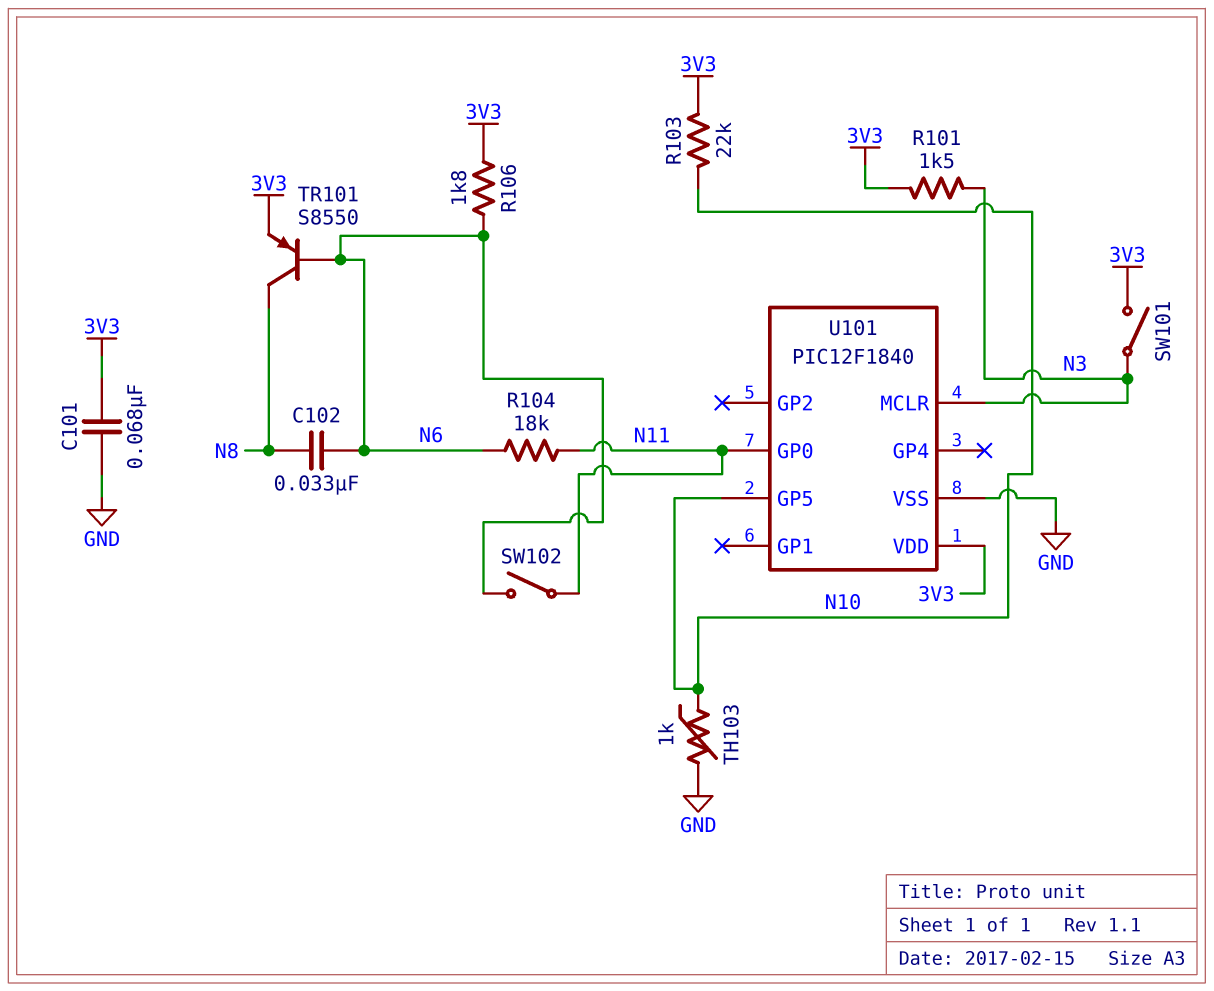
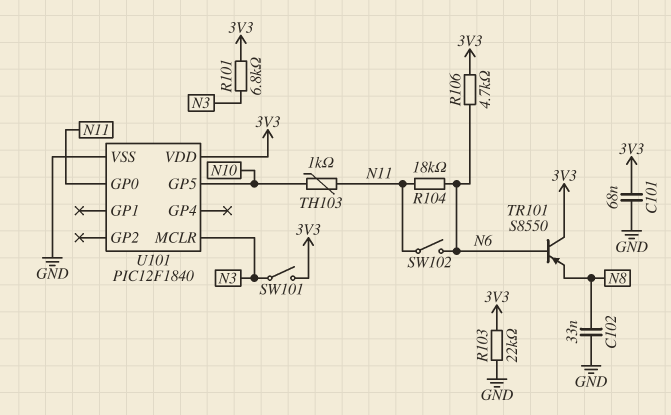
C102: 33nF (N6, N8) -> 33nF (GND, N8)
R101: 1.5k (3V3, N3) -> 6.8k (3V3, N3)
R103: 22k (3V3, N10) -> 22k (3V3, GND)
R106: 1.8k (3V3, N6) -> 4.7k (3V3, N6)
TH103: 1k (GND, N10) -> 1k (N10, N11)
TR101: PNP S8550 (B N6, C N8, E 3V3) -> PNP S8550 (B N6, C 3V3, E N8)

